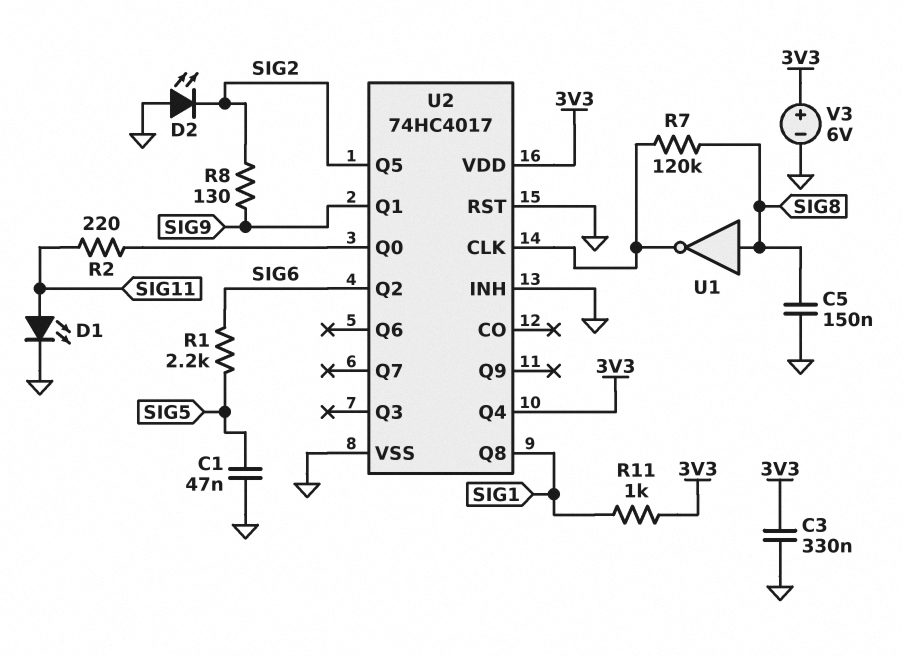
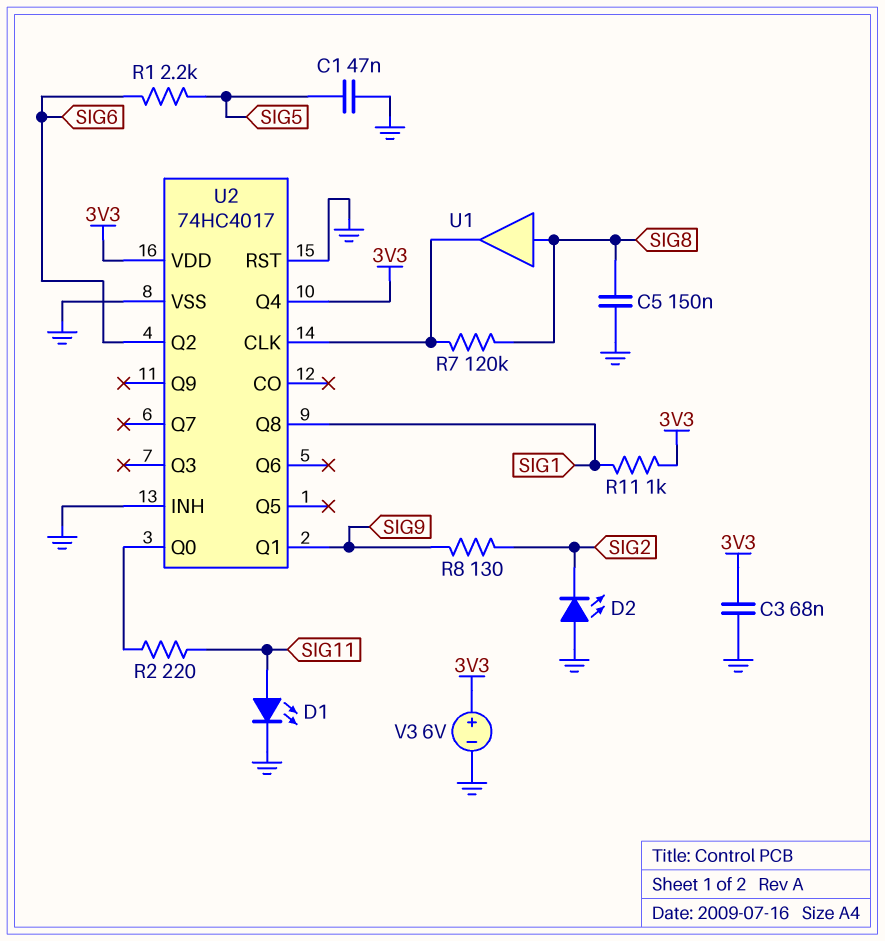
C3: 330nF (3V3, GND) -> 68nF (3V3, GND)
U1: NOT (in SIG8, out U2/CLK) -> buffer (in SIG8, out U2/CLK)
U2 pin Q5: SIG2 -> none

